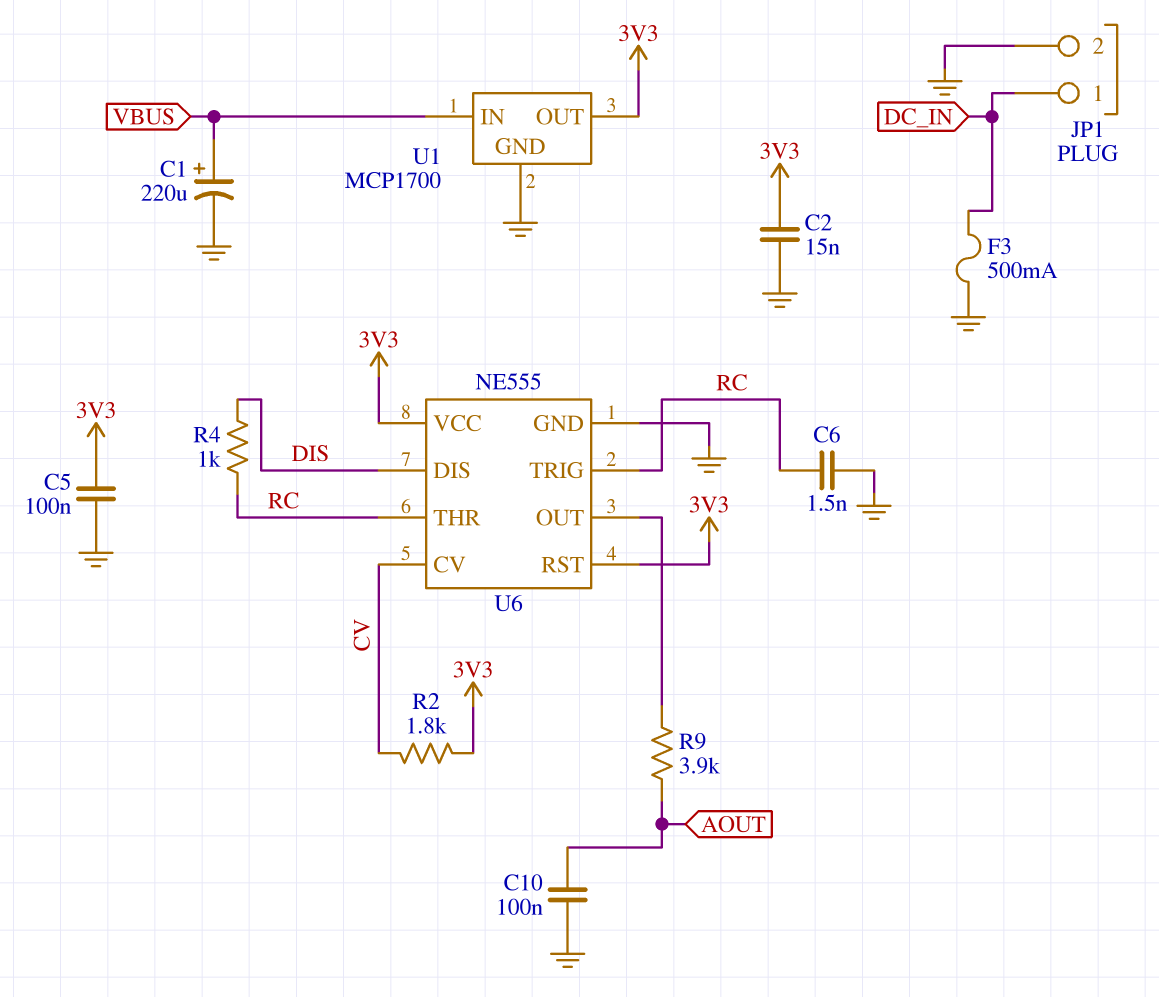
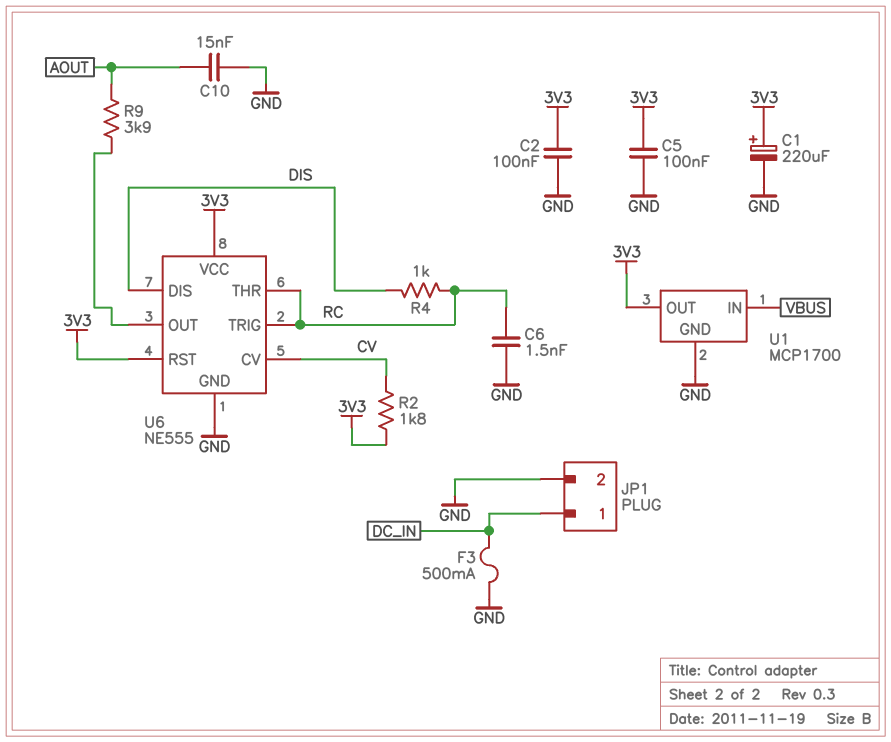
C1: 220uF (plus VBUS, minus GND) -> 220uF (plus 3V3, minus GND)
C2: 15nF (3V3, GND) -> 100nF (3V3, GND)
C10: 100nF (AOUT, GND) -> 15nF (AOUT, GND)

